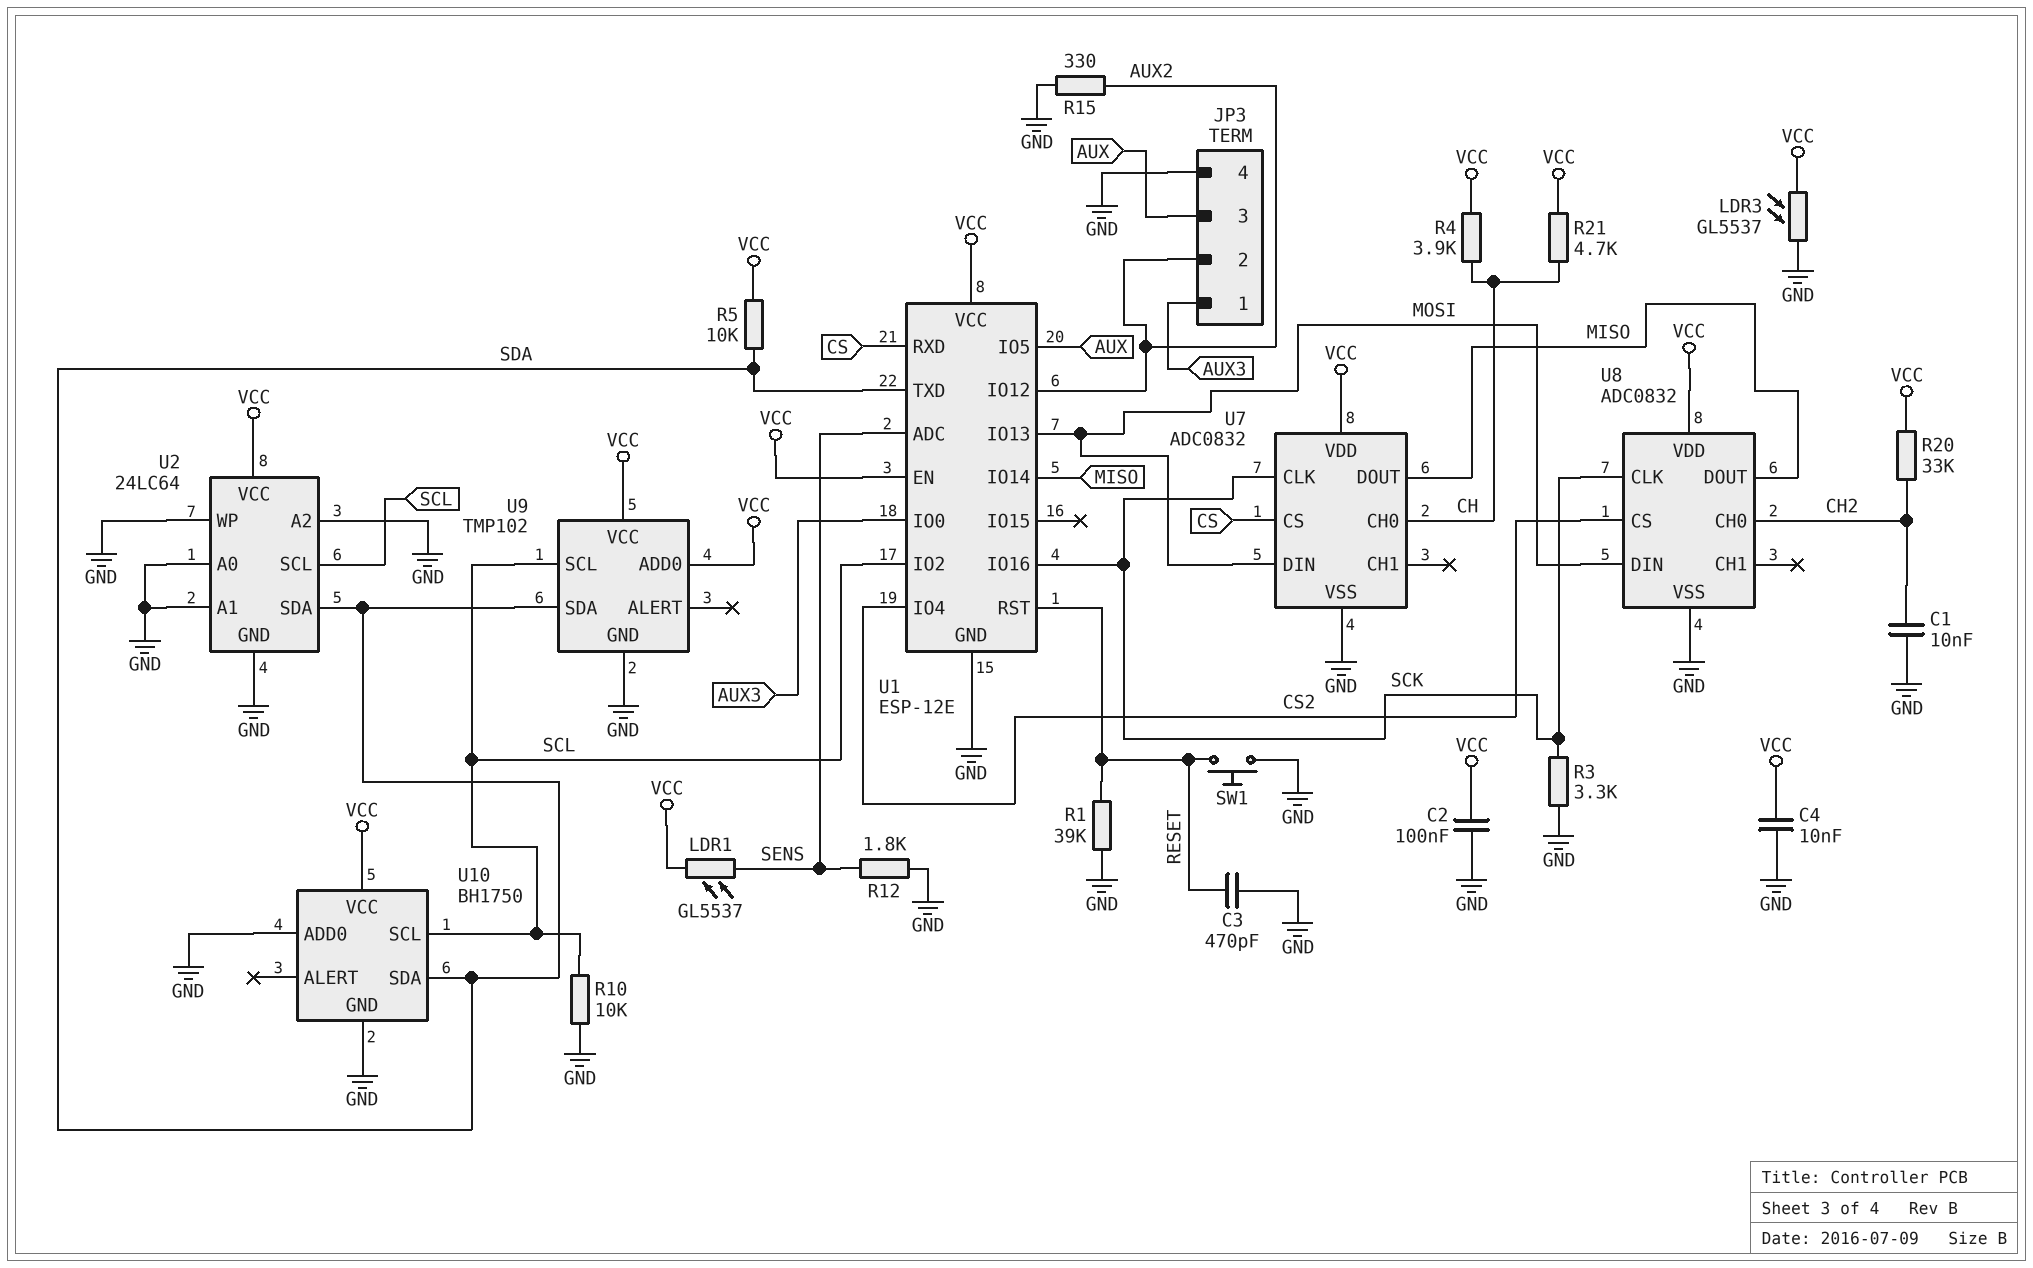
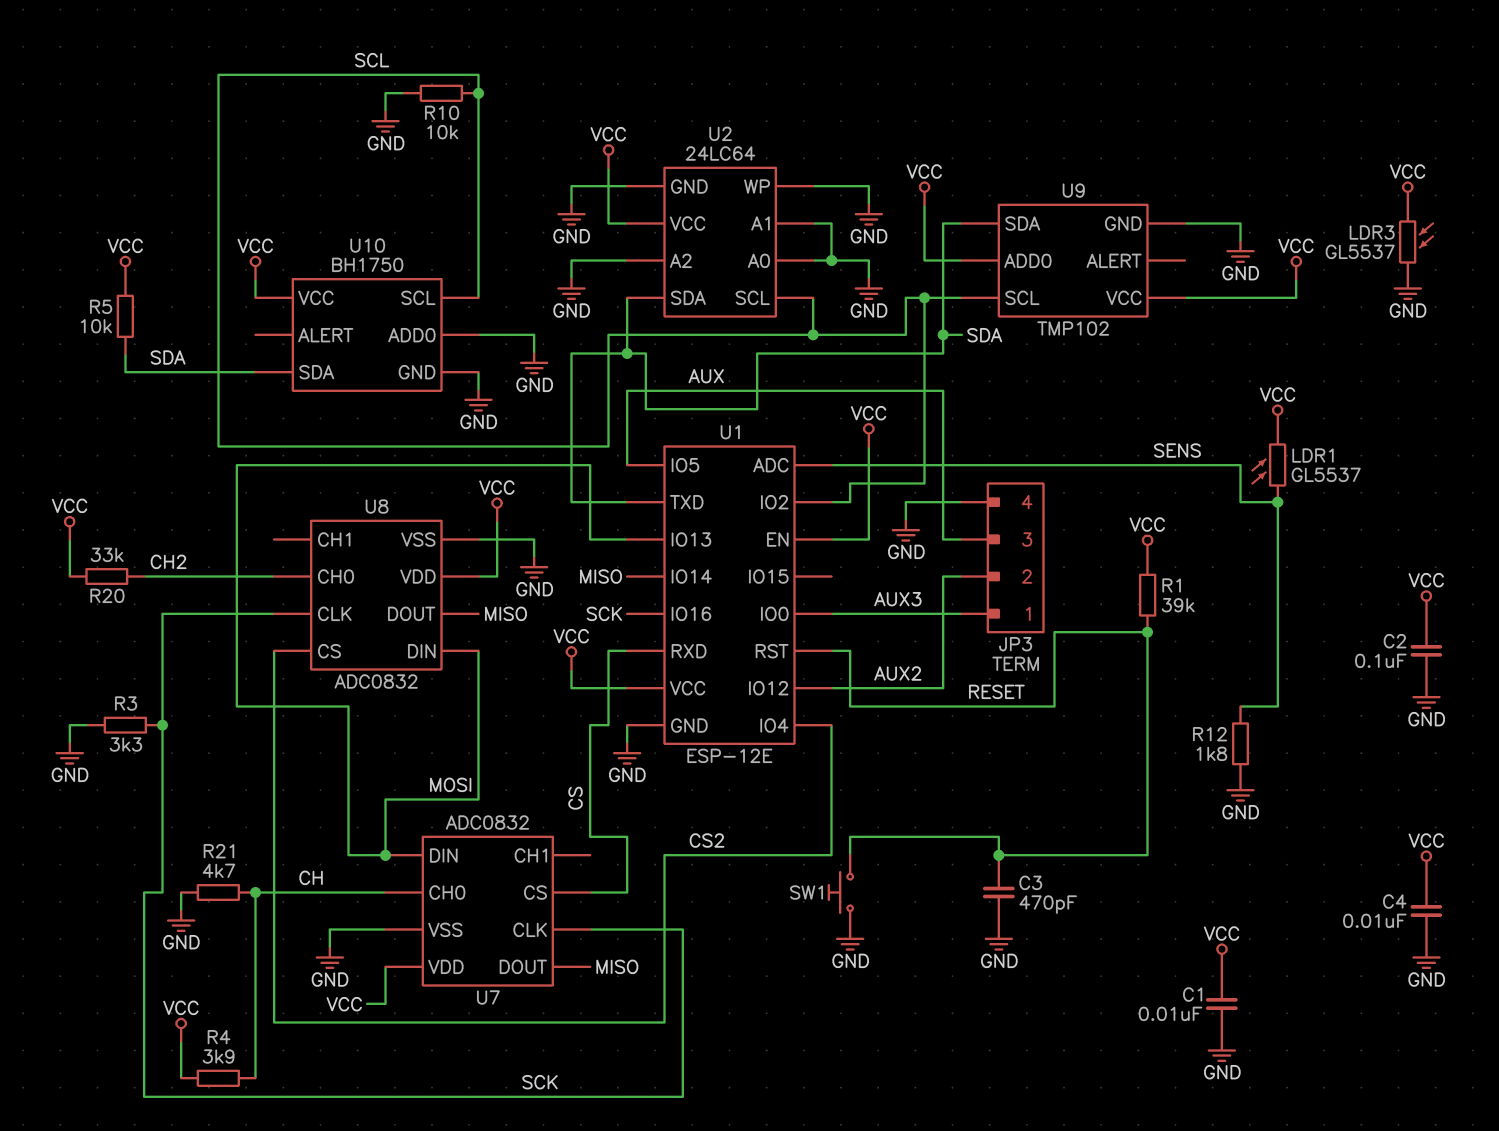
C1: 10nF (CH2, GND) -> 10nF (GND, VCC)
R1: 39k (GND, RESET) -> 39k (RESET, VCC)
R15: 330 (AUX2, GND) -> none
R21: 4.7k (CH, VCC) -> 4.7k (CH, GND)

